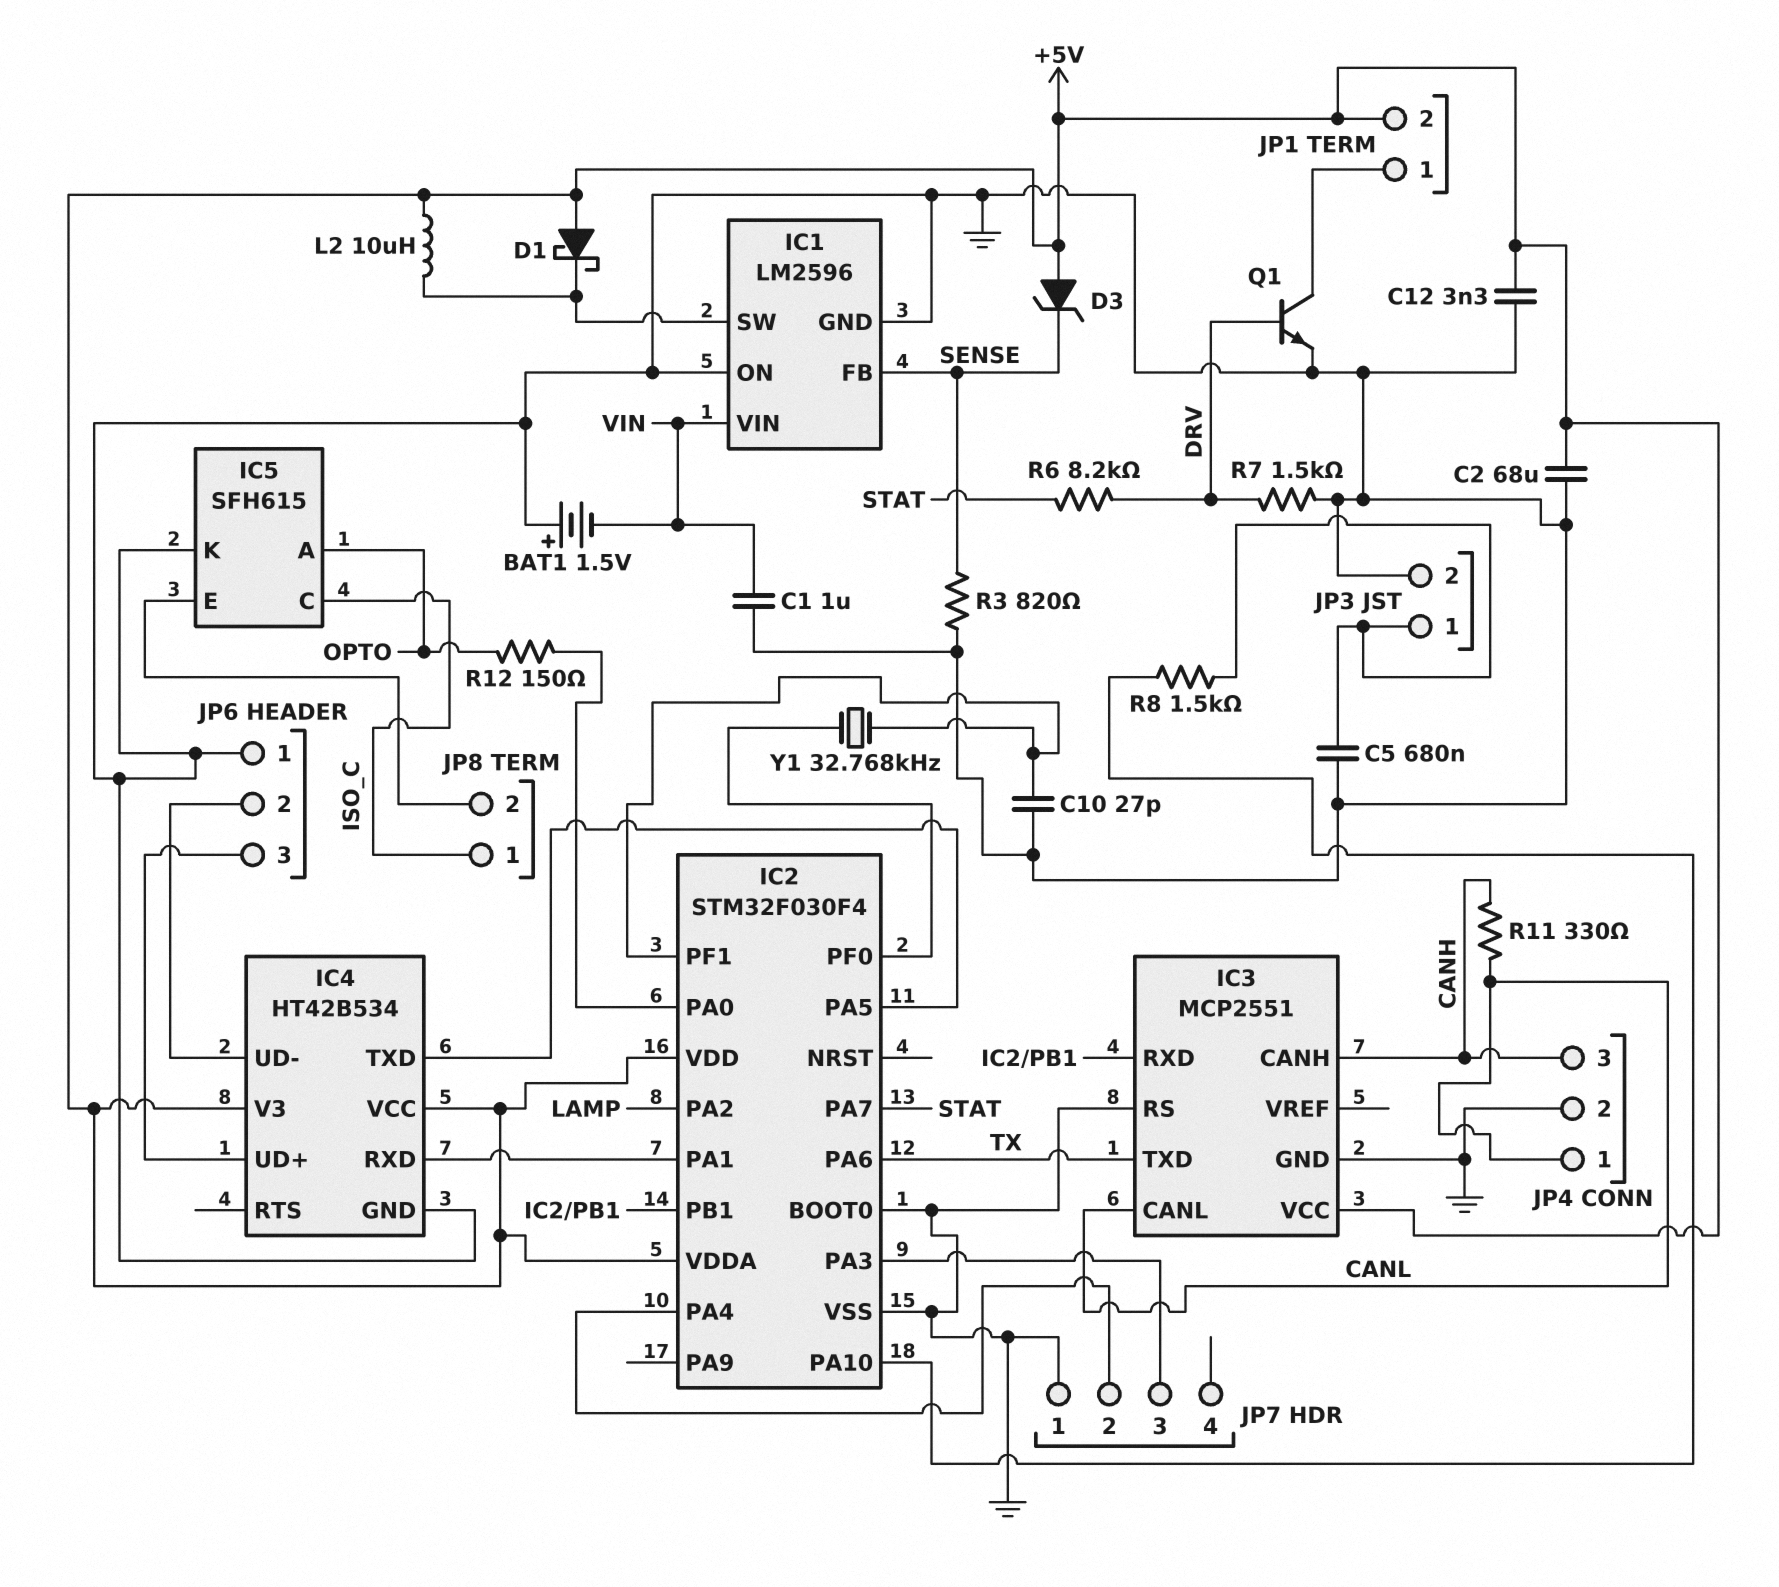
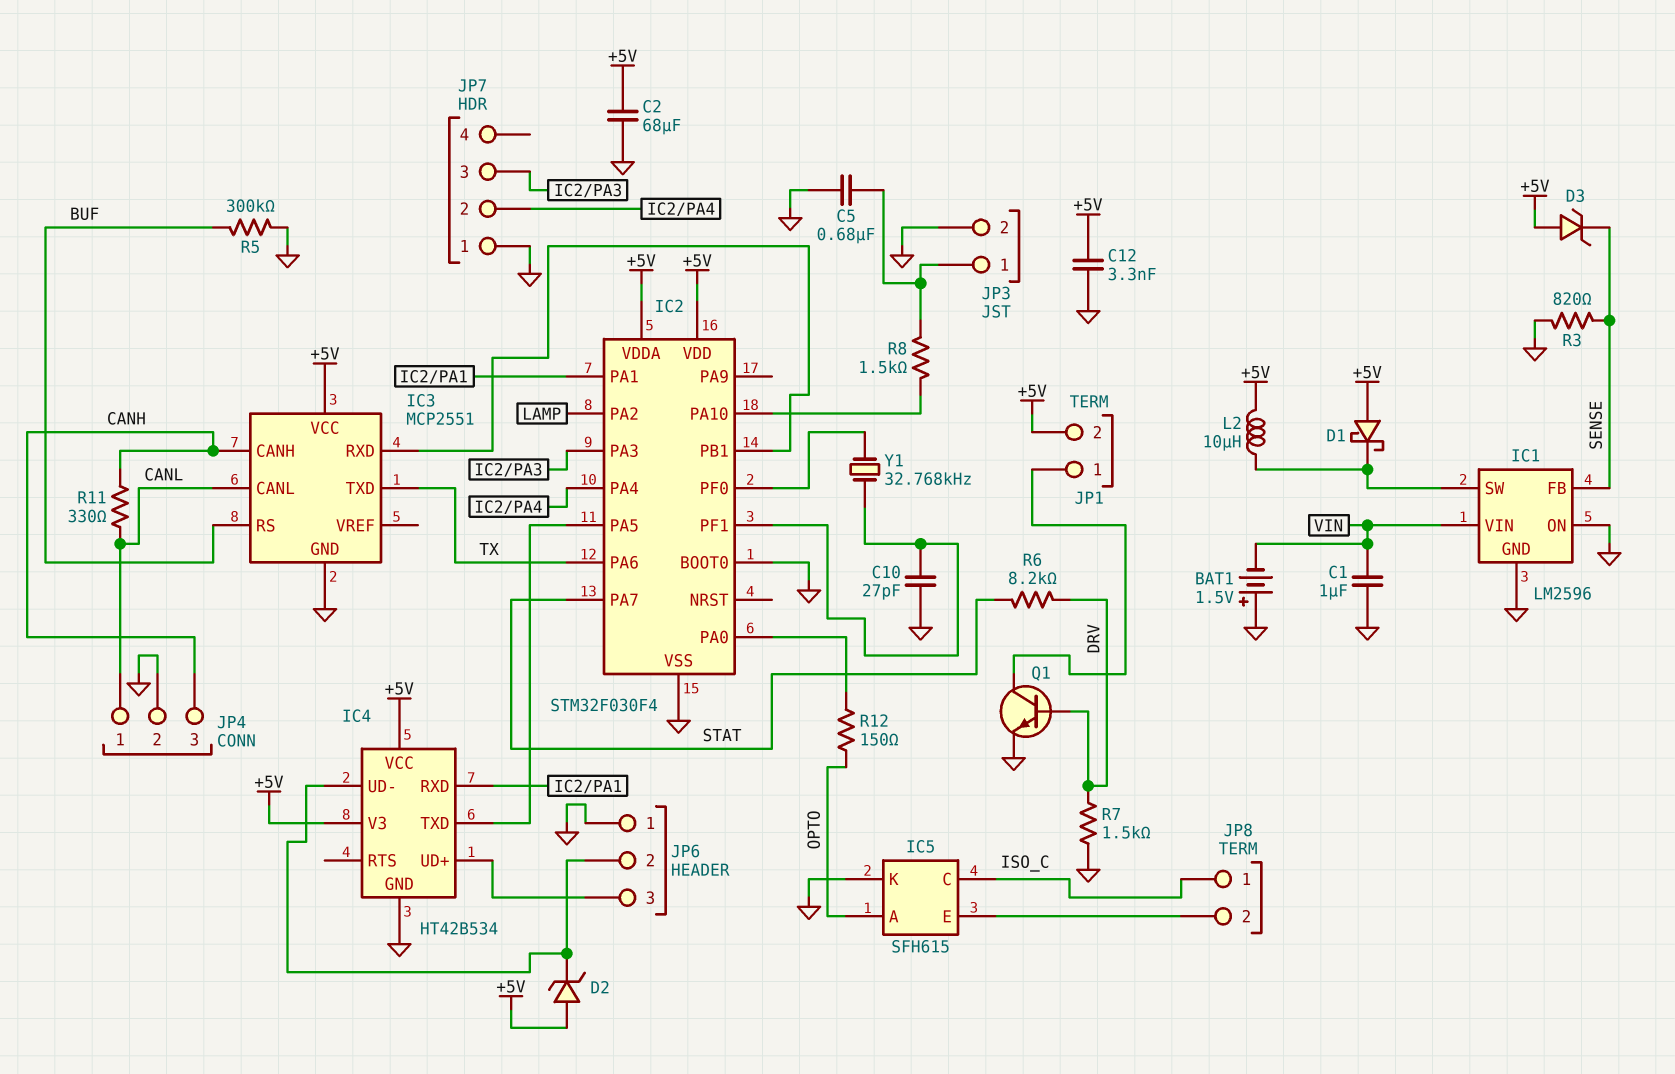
D2: none -> zener (A +5V, K IC4/UD-)
IC3 pin RS: GND -> BUF
R5: none -> 300k (BUF, GND)

